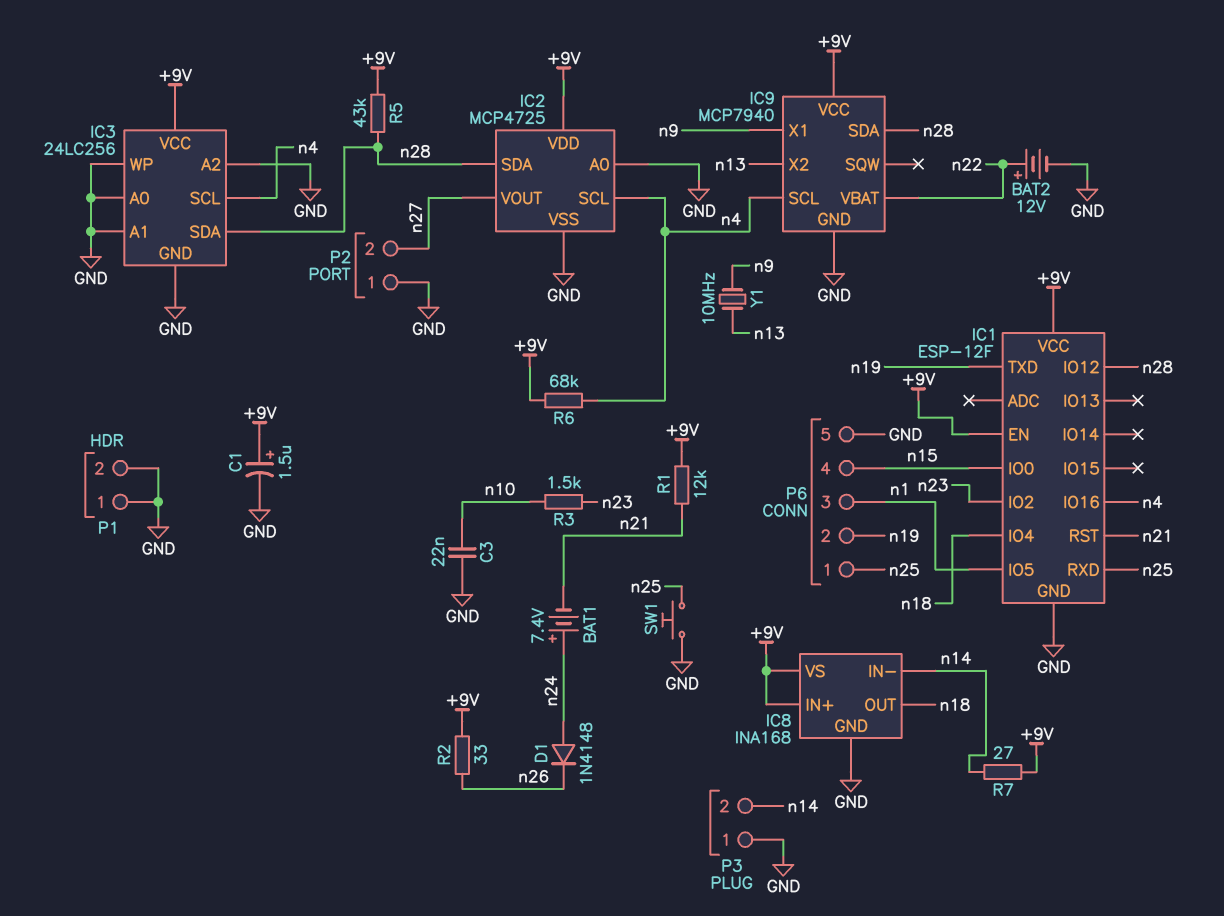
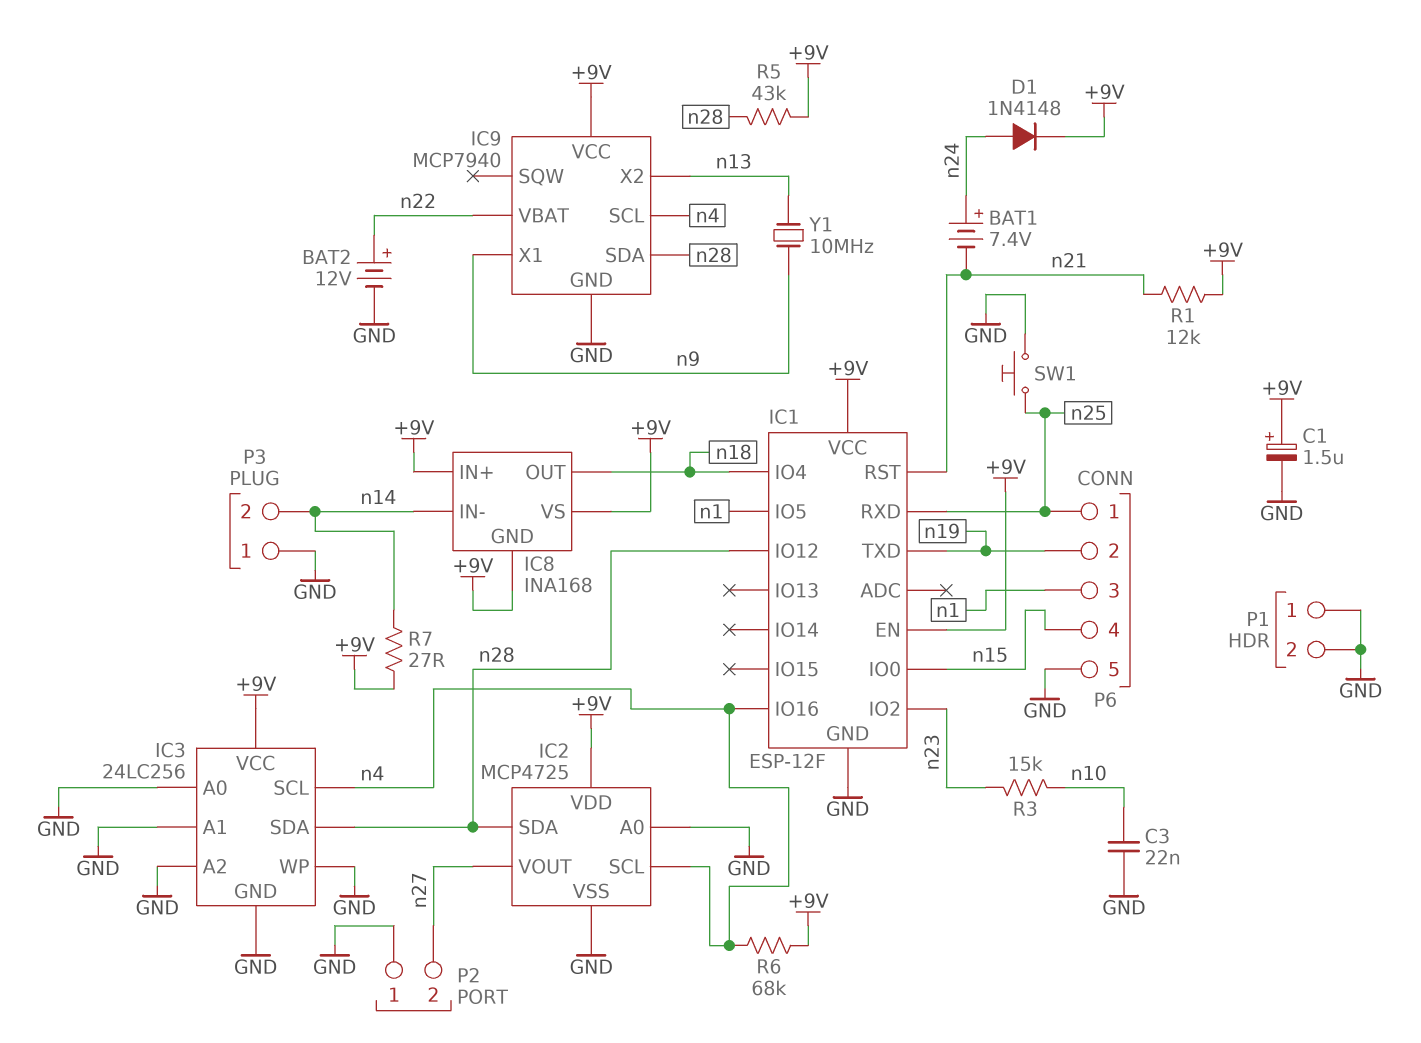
D1: diode 1N4148 (A n24, K n26) -> diode 1N4148 (A n24, K +9V)
IC8 pin GND: GND -> +9V
R2: 33 (+9V, n26) -> none
R3: 1.5k (n10, n23) -> 15k (n10, n23)

